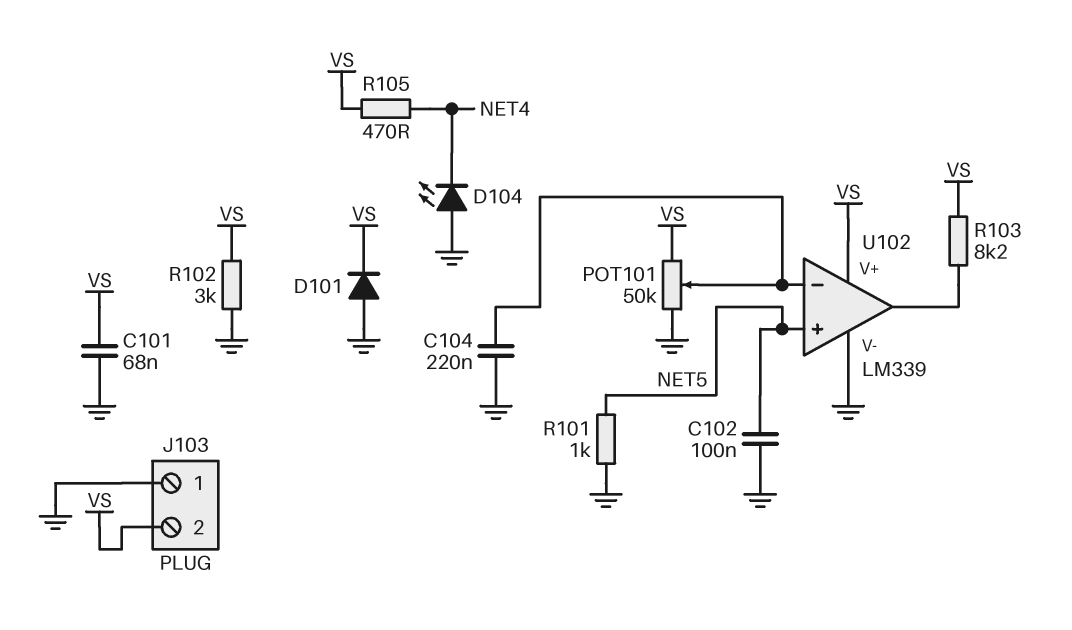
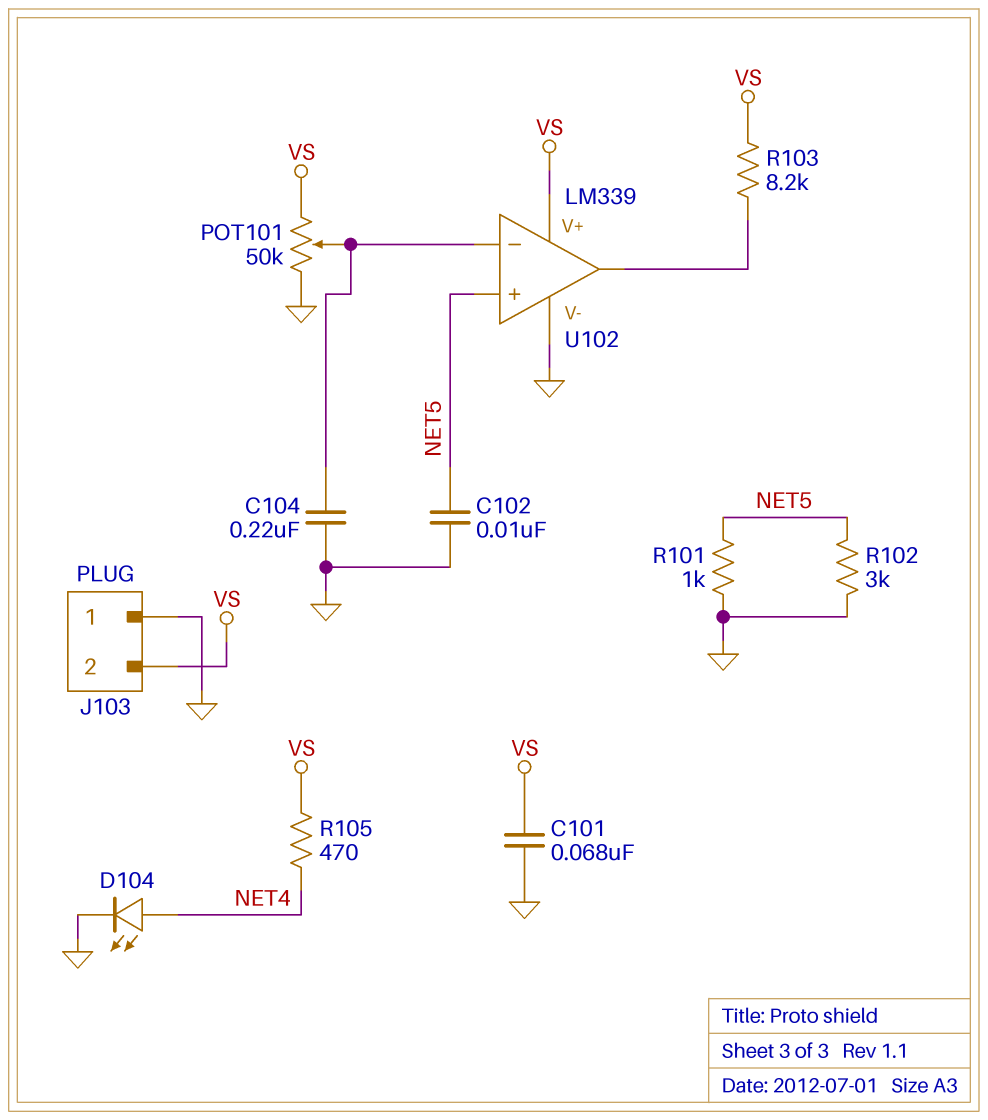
C102: 100nF (GND, NET5) -> 10nF (GND, NET5)
D101: diode (A GND, K VS) -> none
D104: LED (A GND, K NET4) -> LED (A NET4, K GND)
R102: 3k (GND, VS) -> 3k (GND, NET5)

